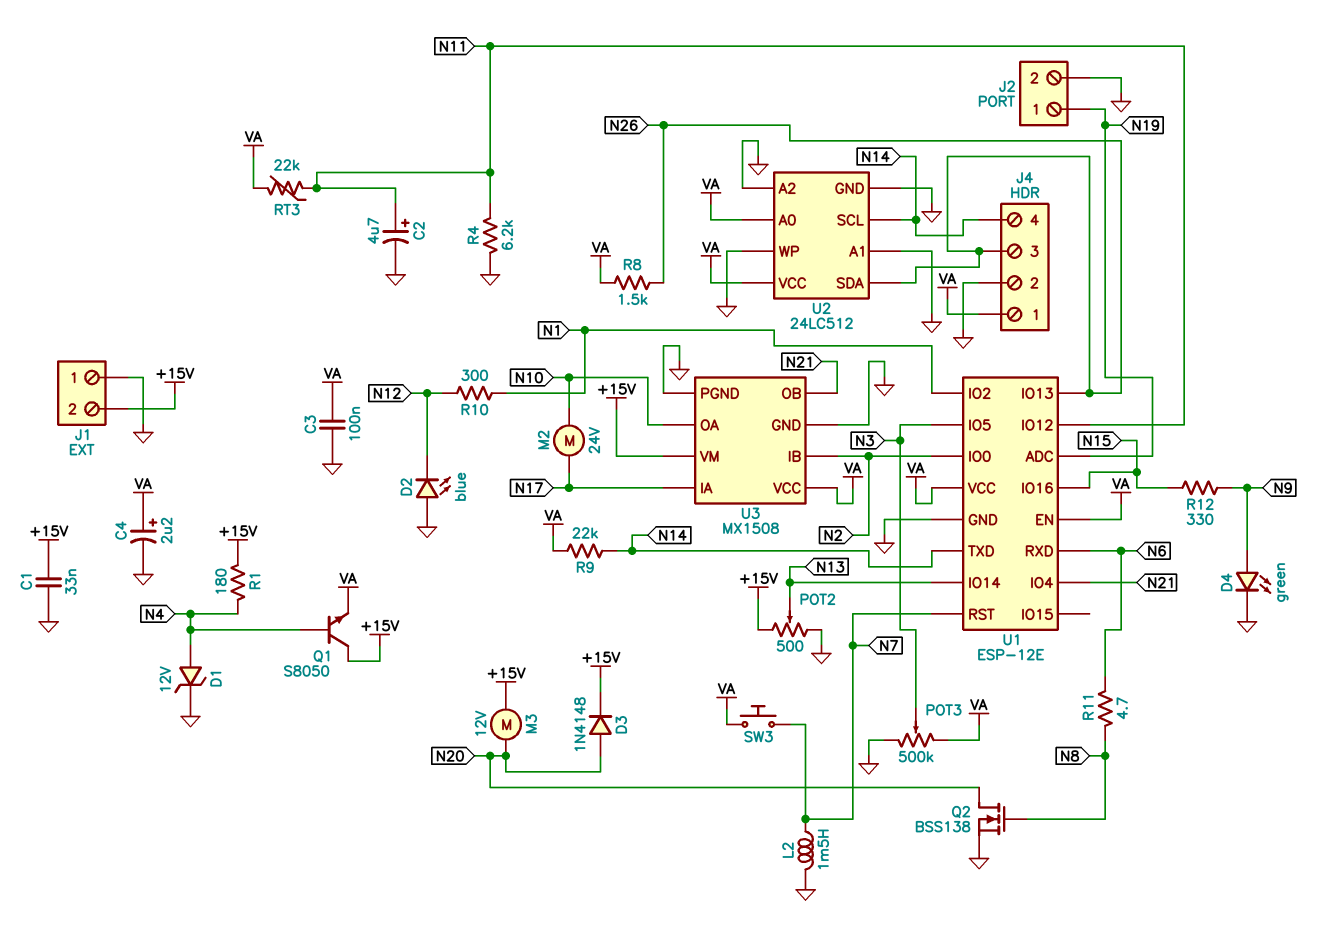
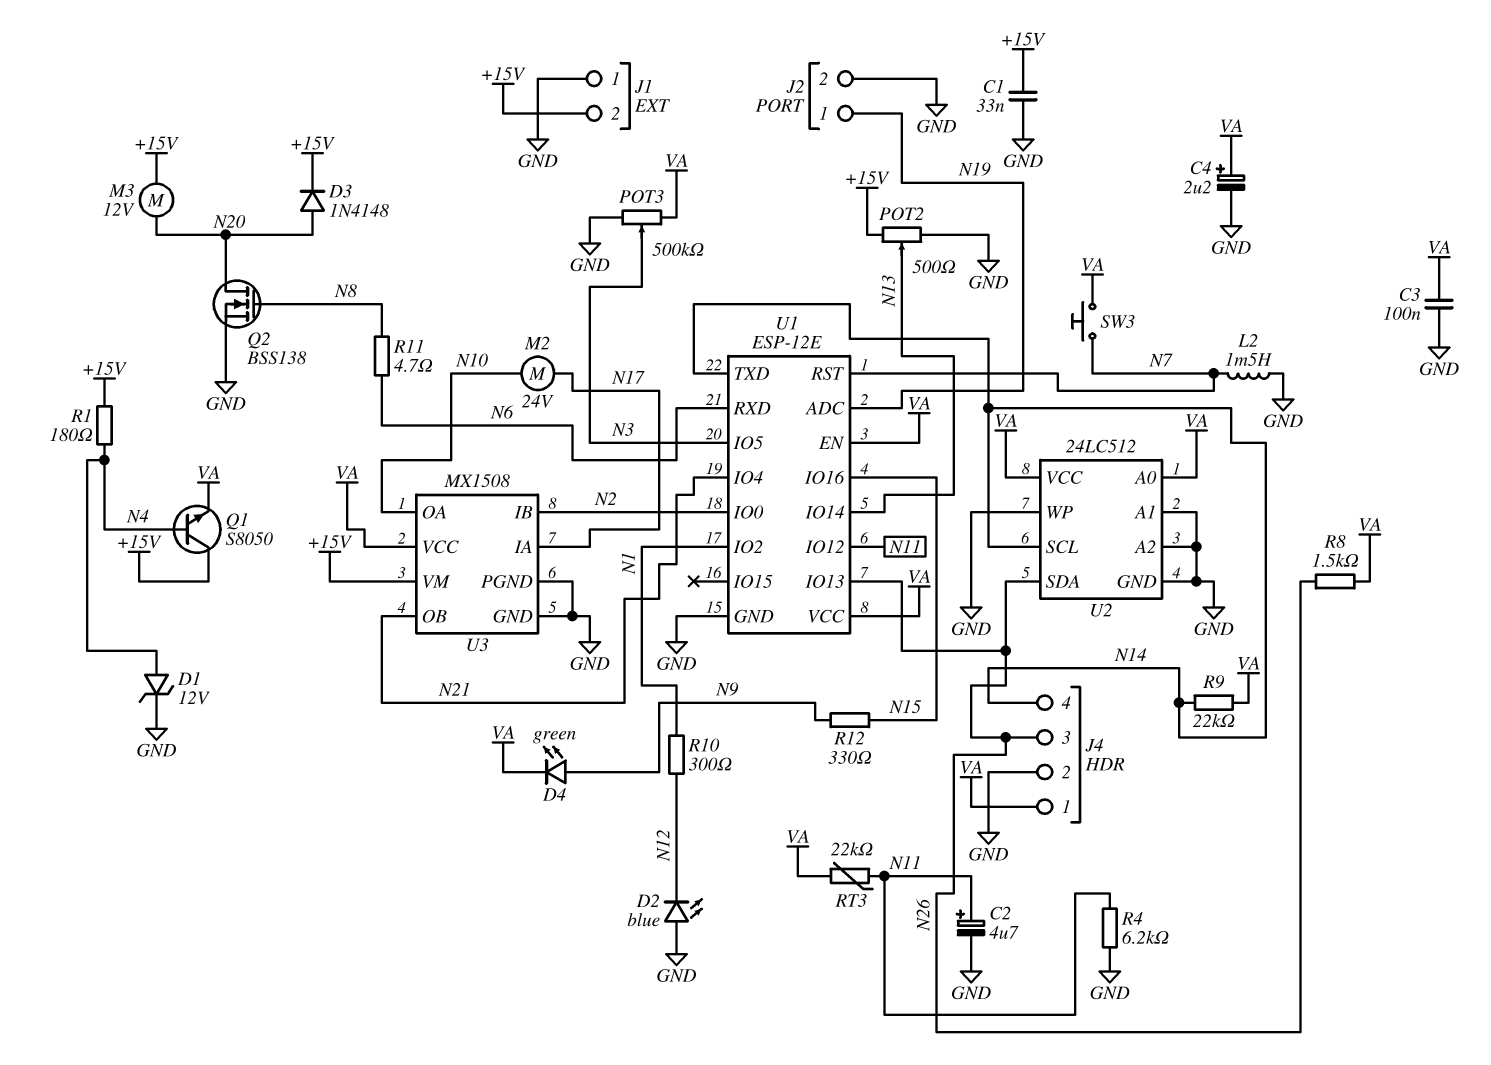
D4: LED green (A N9, K GND) -> LED green (A N9, K VA)

